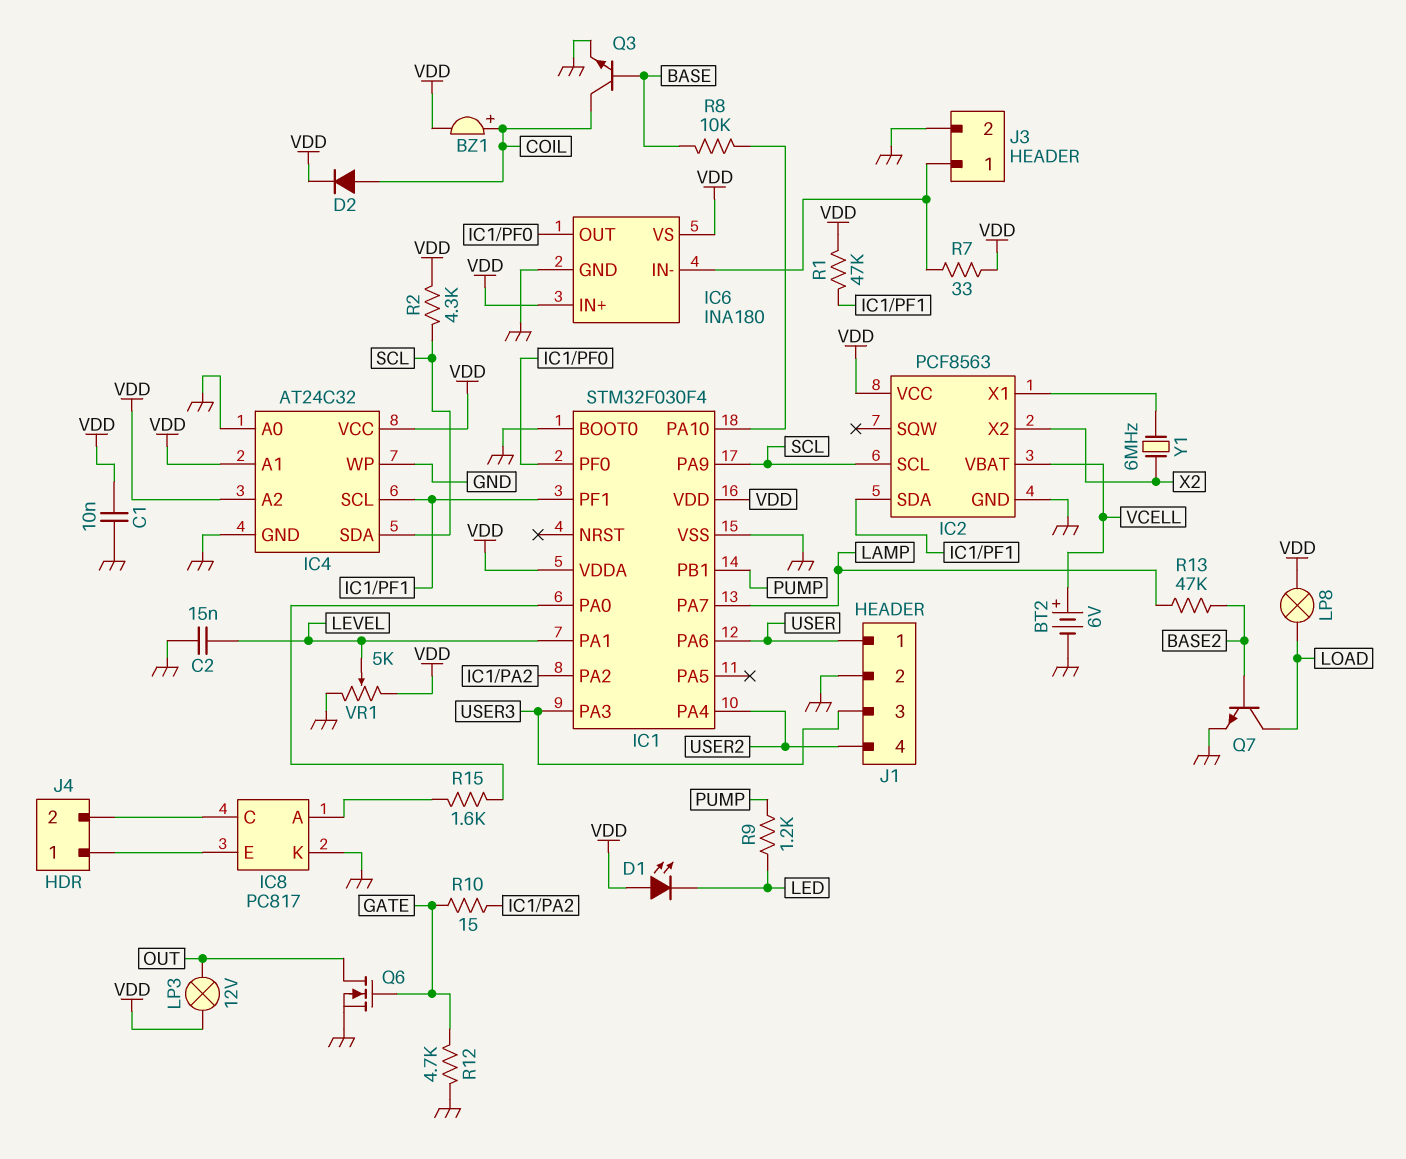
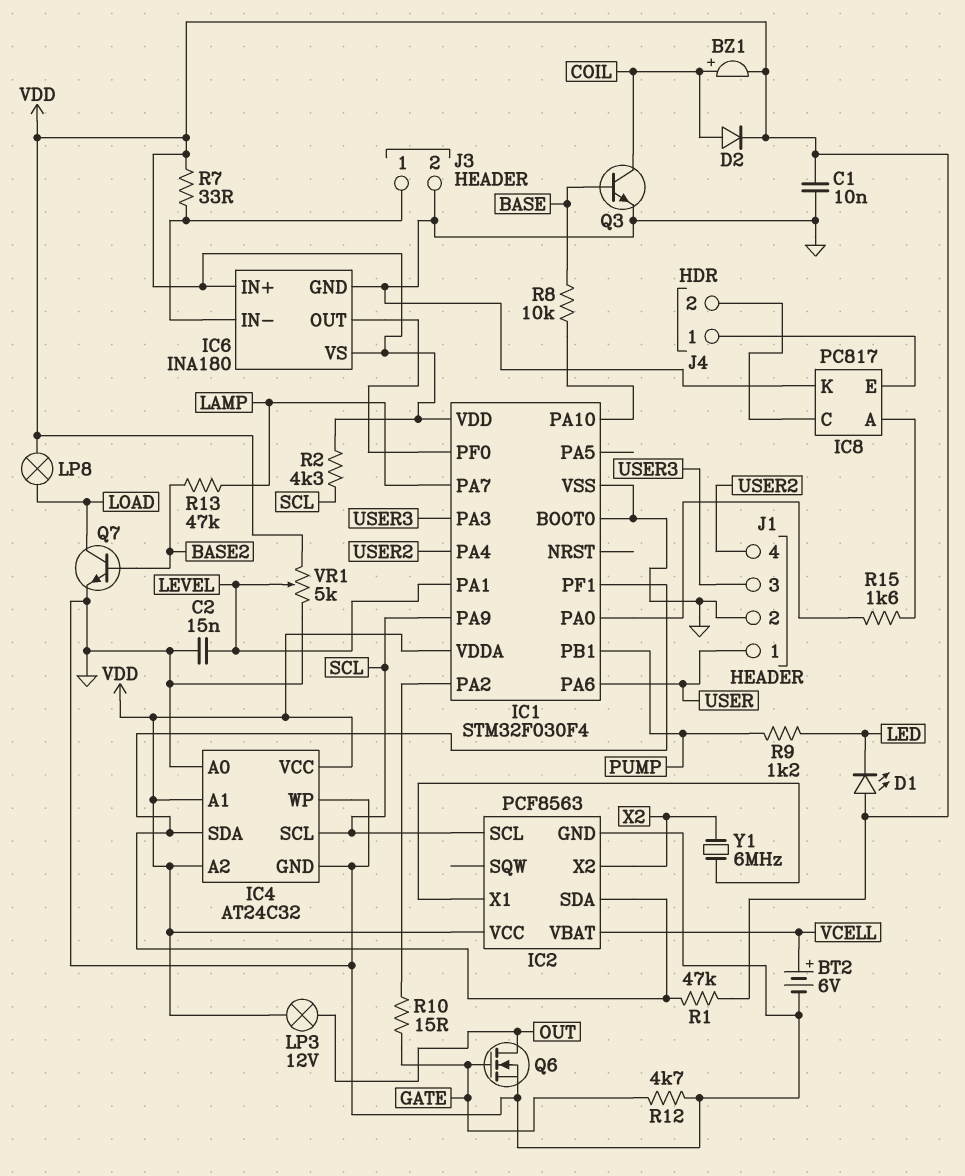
IC4 pin SCL: IC1/PF1 -> SCL
IC4 pin SDA: SCL -> IC1/PF1

